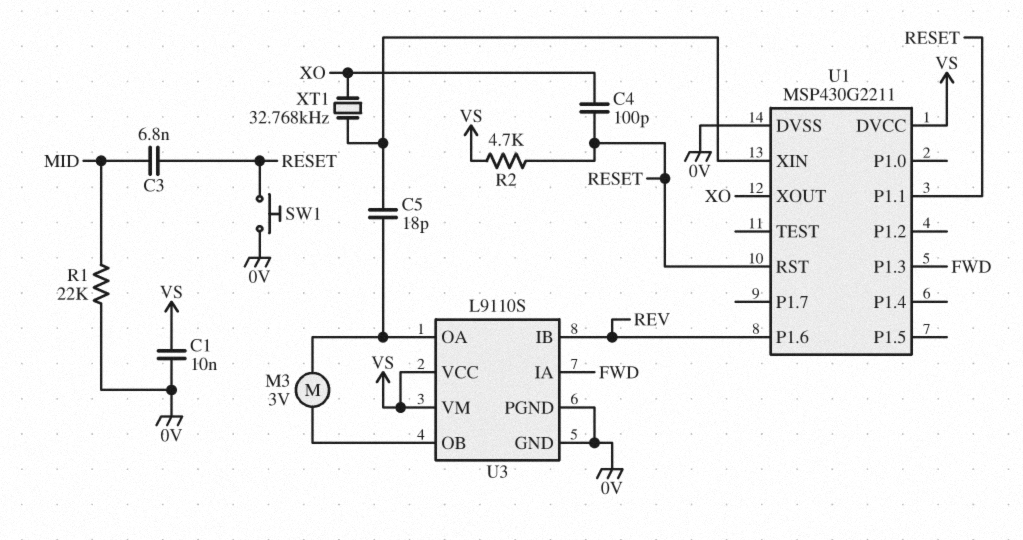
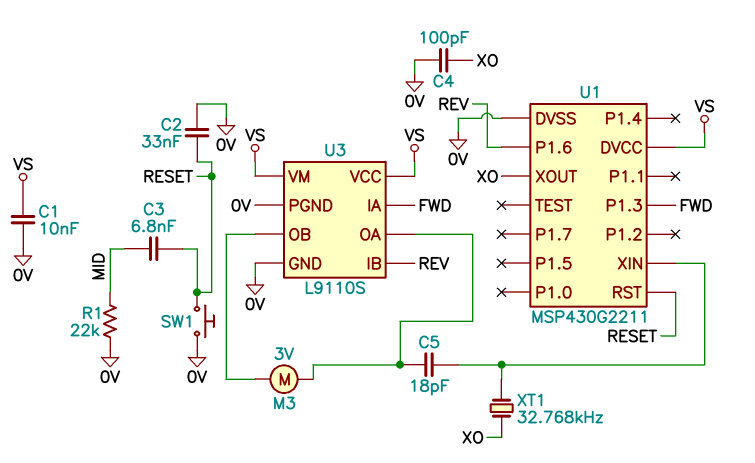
C2: none -> 33nF (0V, RESET)
C4: 100pF (RESET, XO) -> 100pF (0V, XO)
R2: 4.7k (RESET, VS) -> none
U1 pin P1.1: RESET -> none

